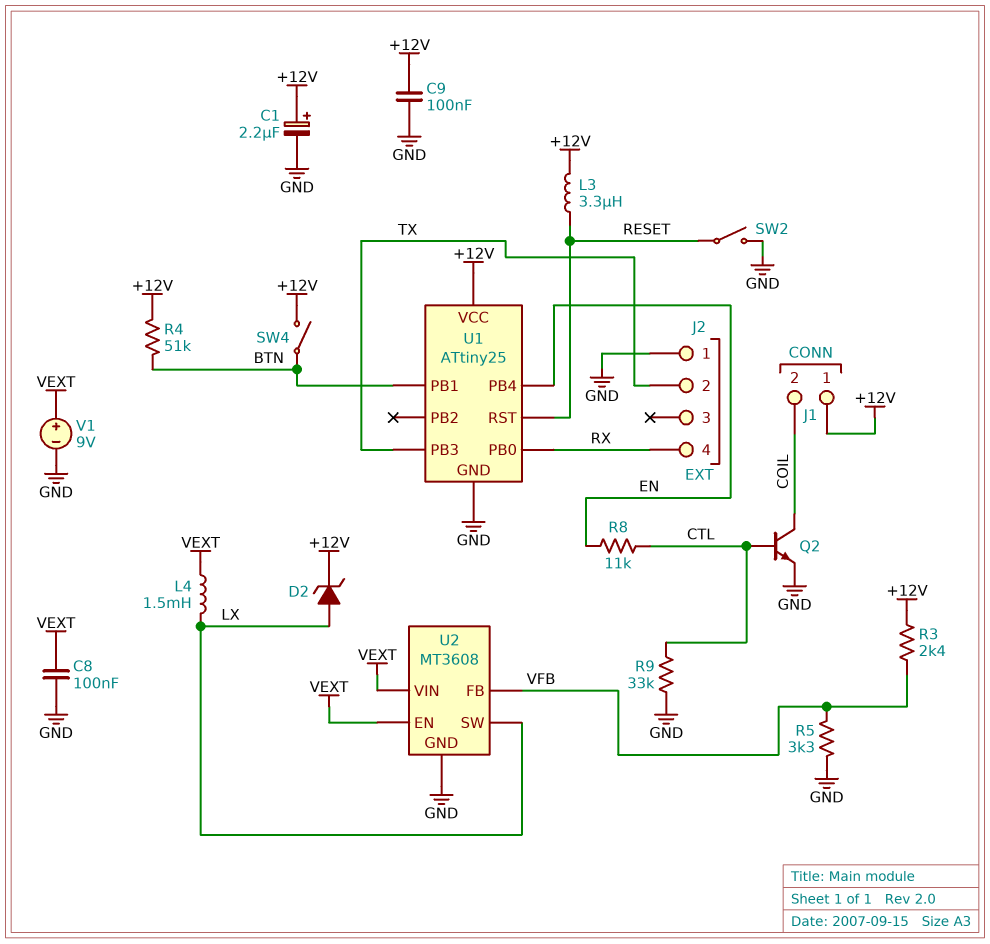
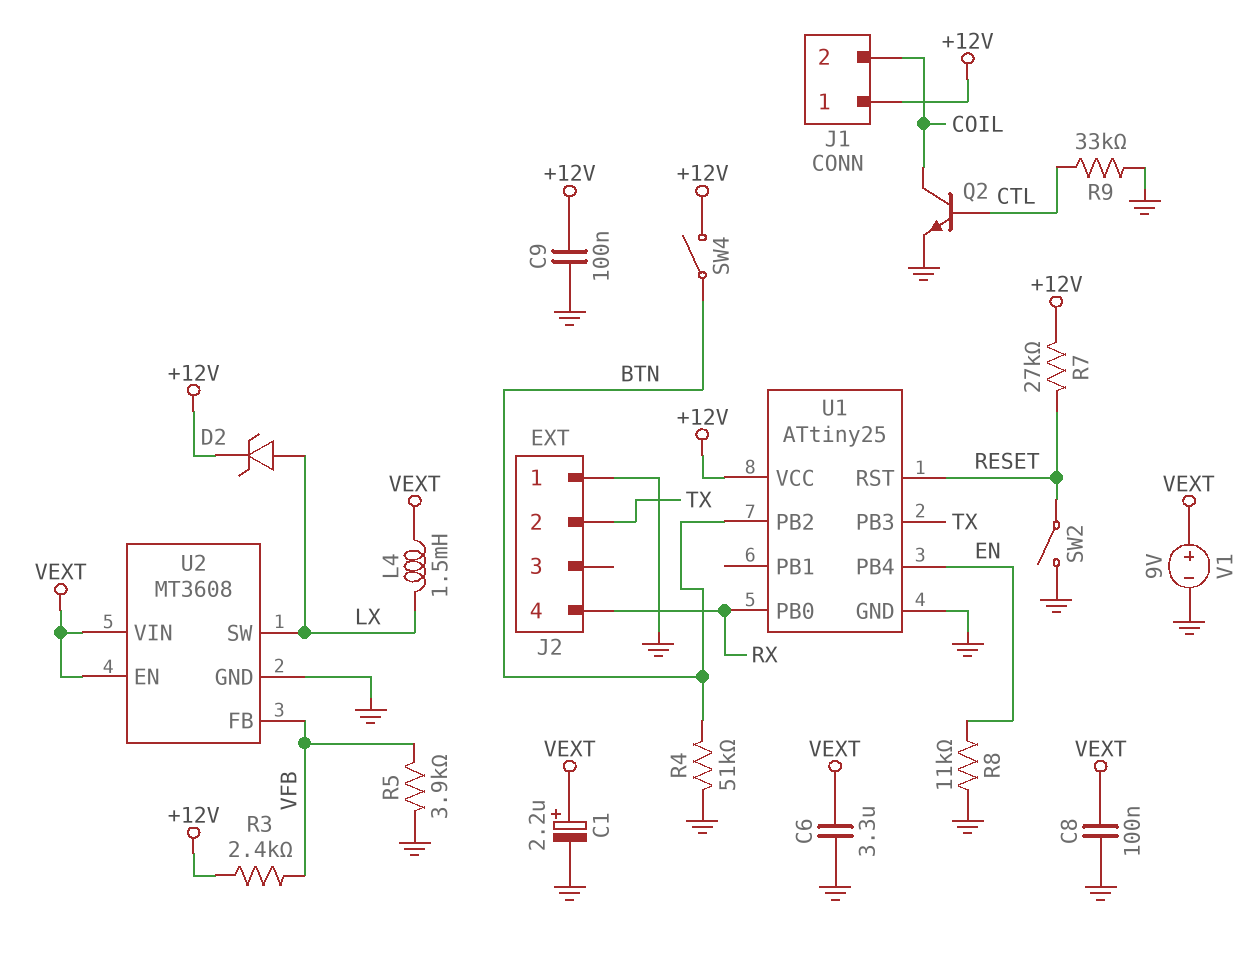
C1: 2.2uF (plus +12V, minus GND) -> 2.2uF (plus VEXT, minus GND)
C6: none -> 3.3uF (GND, VEXT)
L3: 3.3uH (+12V, RESET) -> none
R4: 51k (+12V, BTN) -> 51k (BTN, GND)
R5: 3.3k (GND, VFB) -> 3.9k (GND, VFB)
R7: none -> 27k (+12V, RESET)
R8: 11k (CTL, EN) -> 11k (EN, GND)
U1 pin PB1: BTN -> none
U1 pin PB2: none -> BTN

